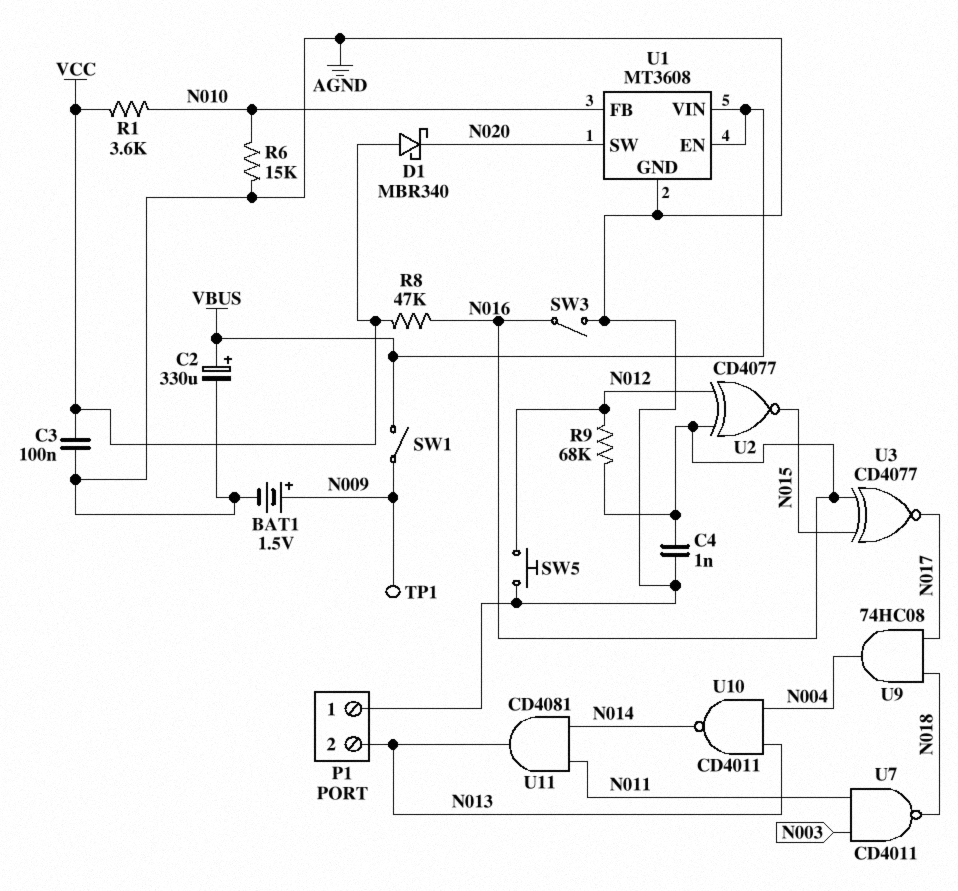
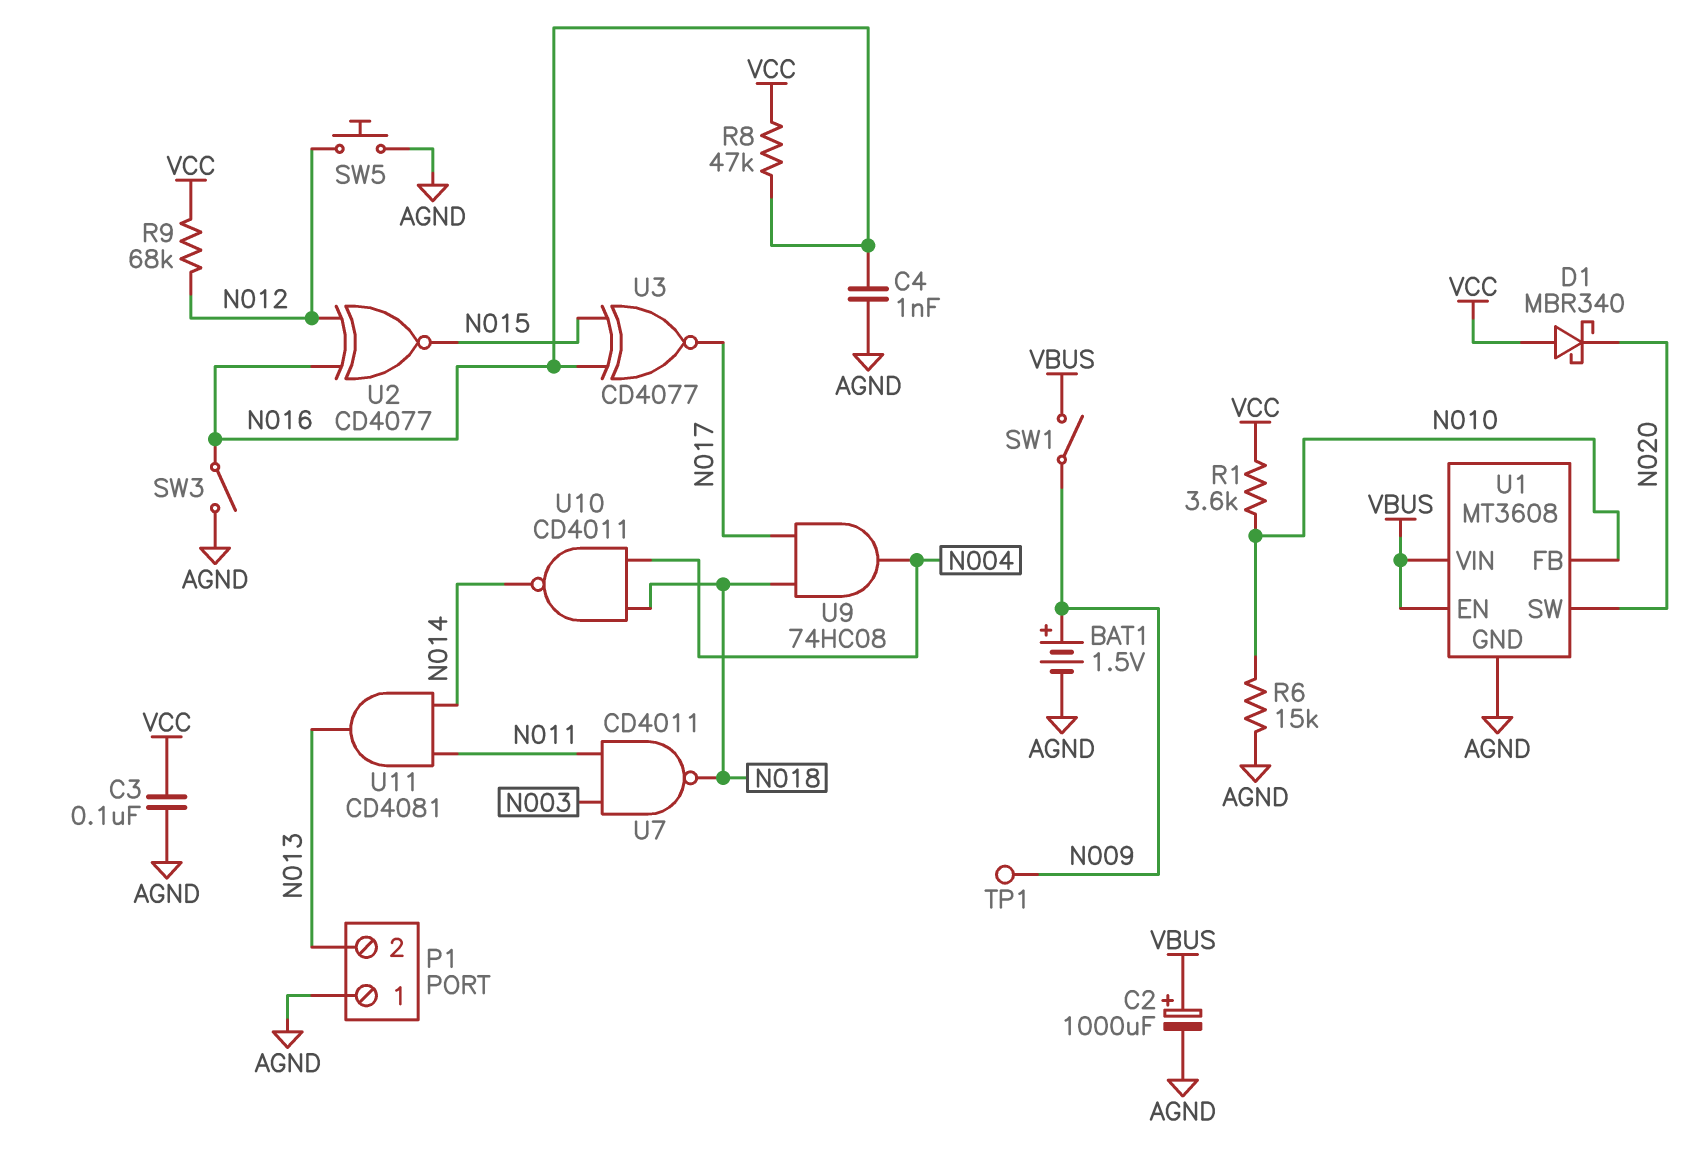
C2: 330uF (plus VBUS, minus AGND) -> 1000uF (plus VBUS, minus AGND)
R9: 68k (N012, N016) -> 68k (N012, VCC)
U10: NAND CD4011 (in N004, in N013, out N014) -> NAND CD4011 (in N004, in N018, out N014)

